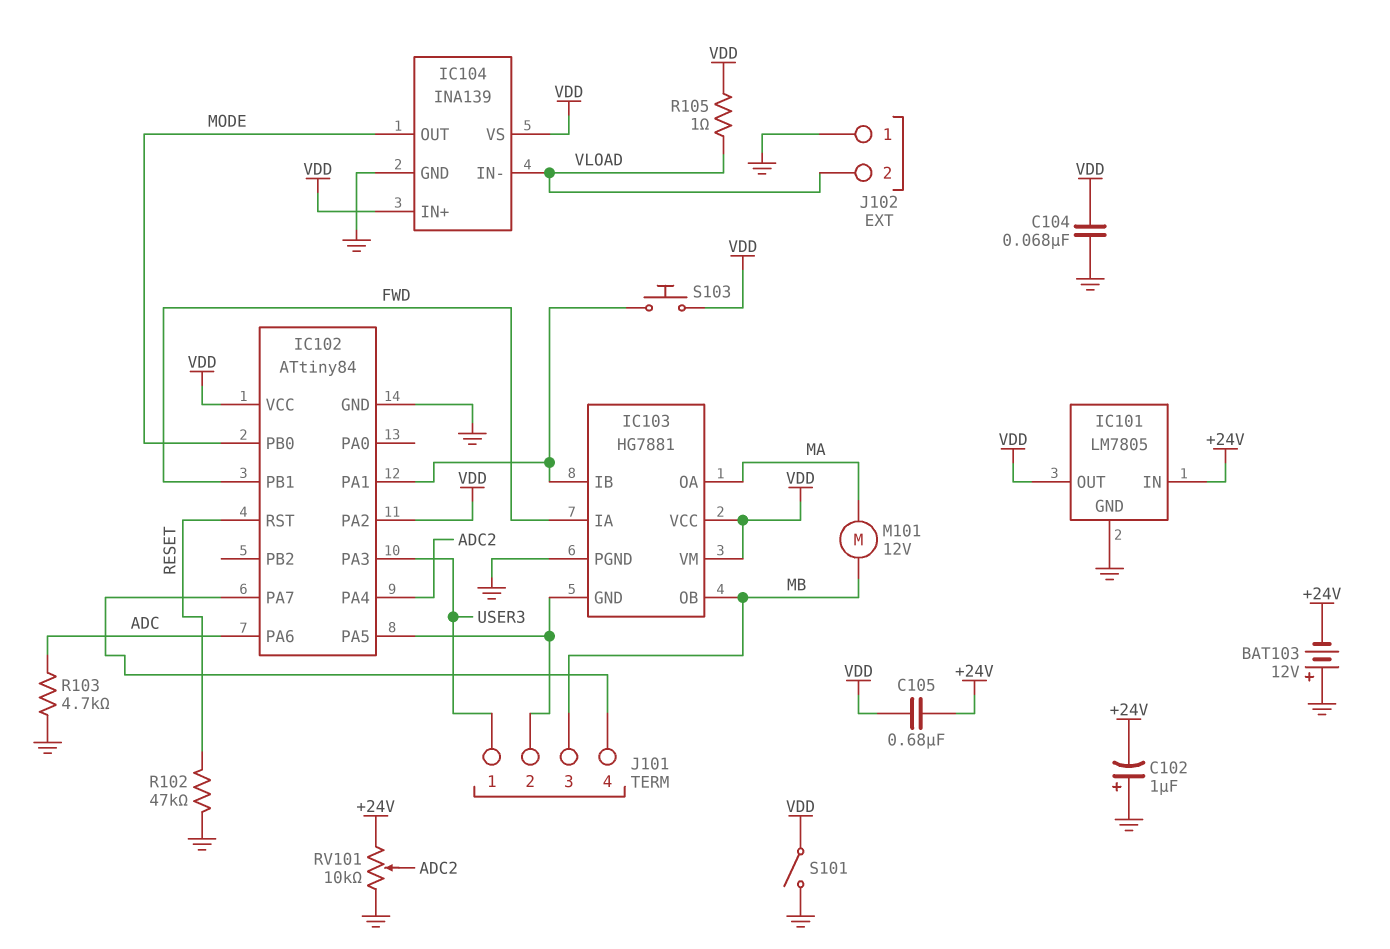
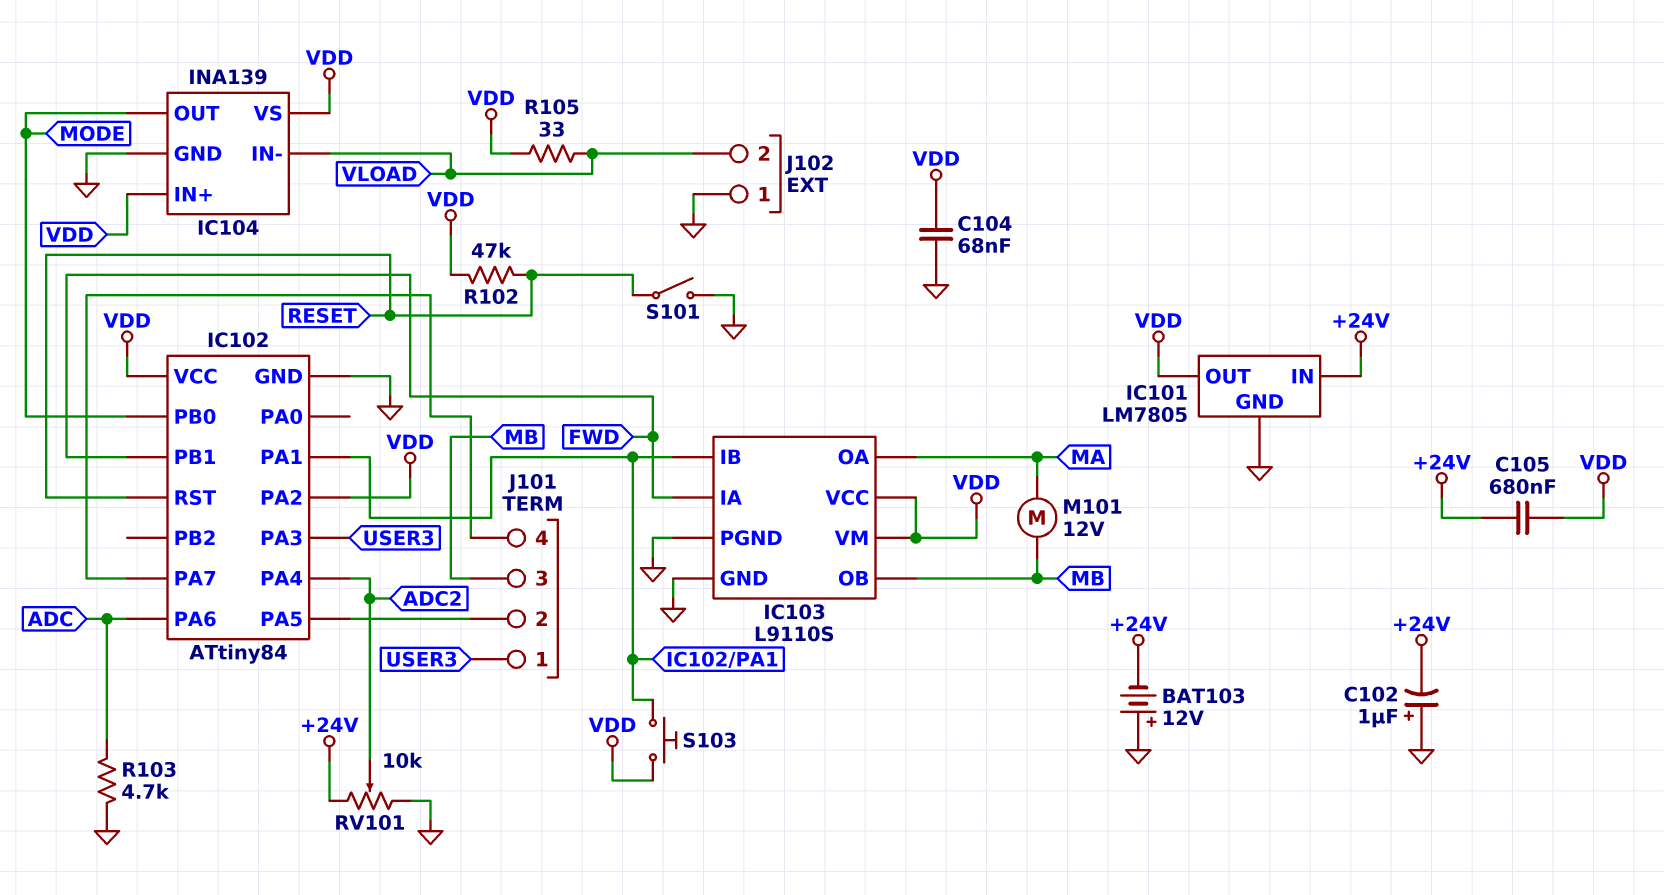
IC103: HG7881 -> L9110S
IC103 pin GND: IC102/PA5 -> GND
R102: 47k (GND, RESET) -> 47k (RESET, VDD)
R105: 1 (VDD, VLOAD) -> 33 (VDD, VLOAD)
S101: switch (GND, VDD) -> switch (GND, RESET)

